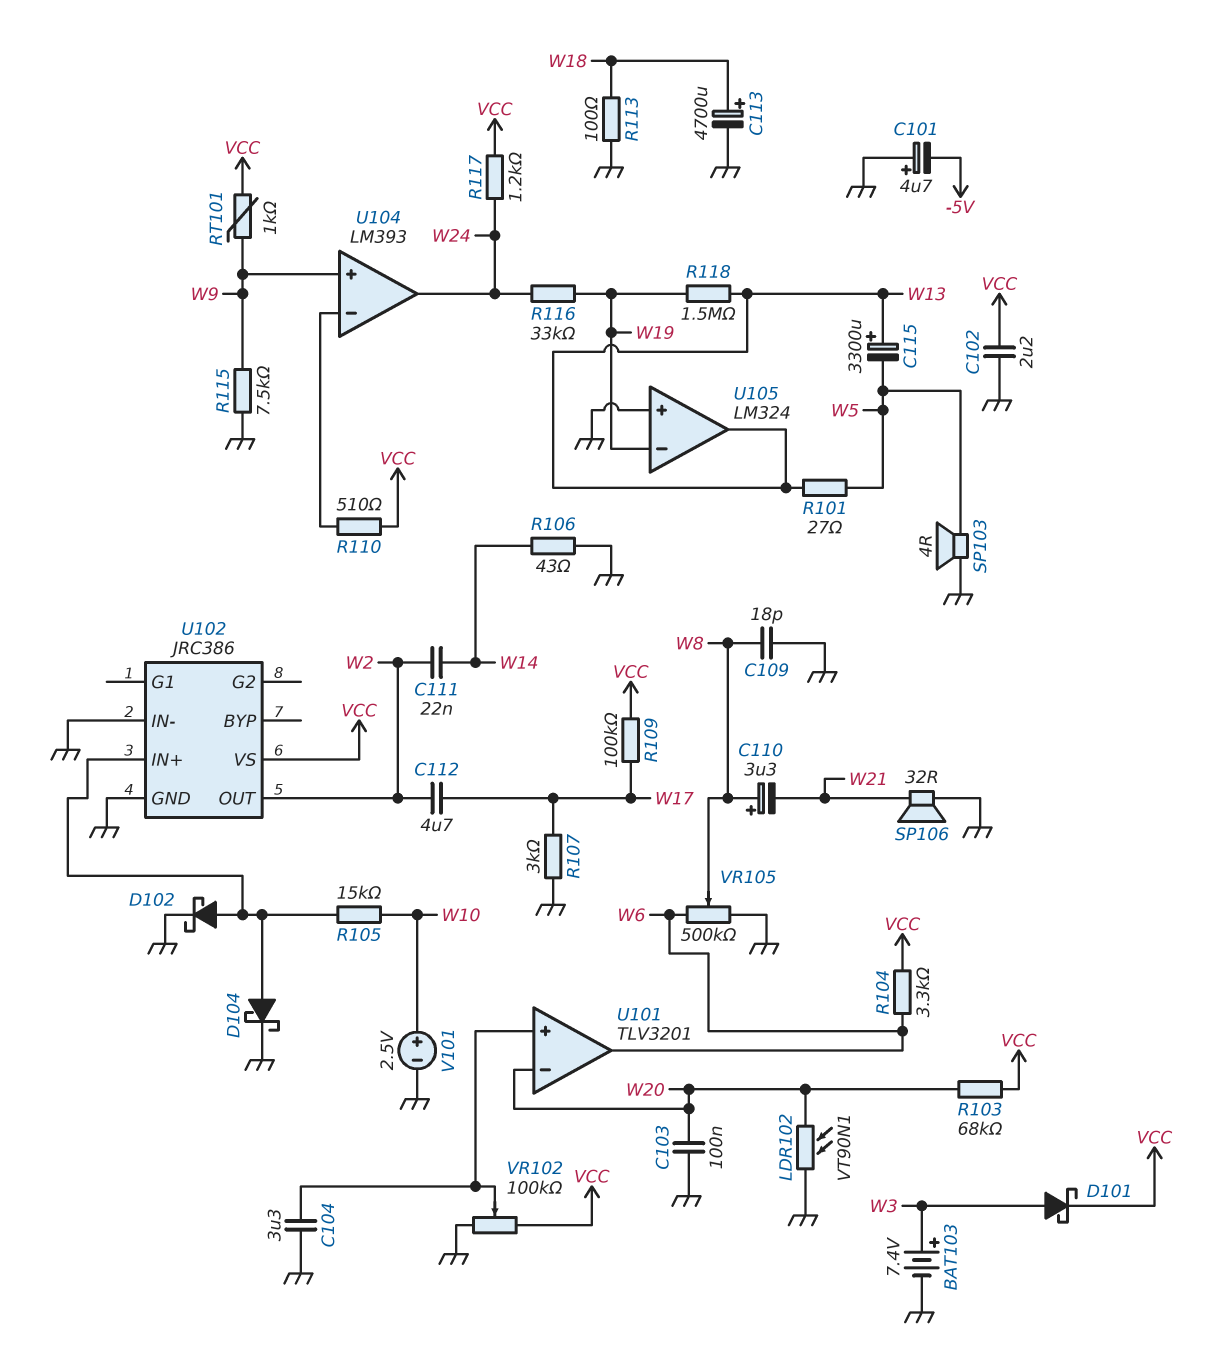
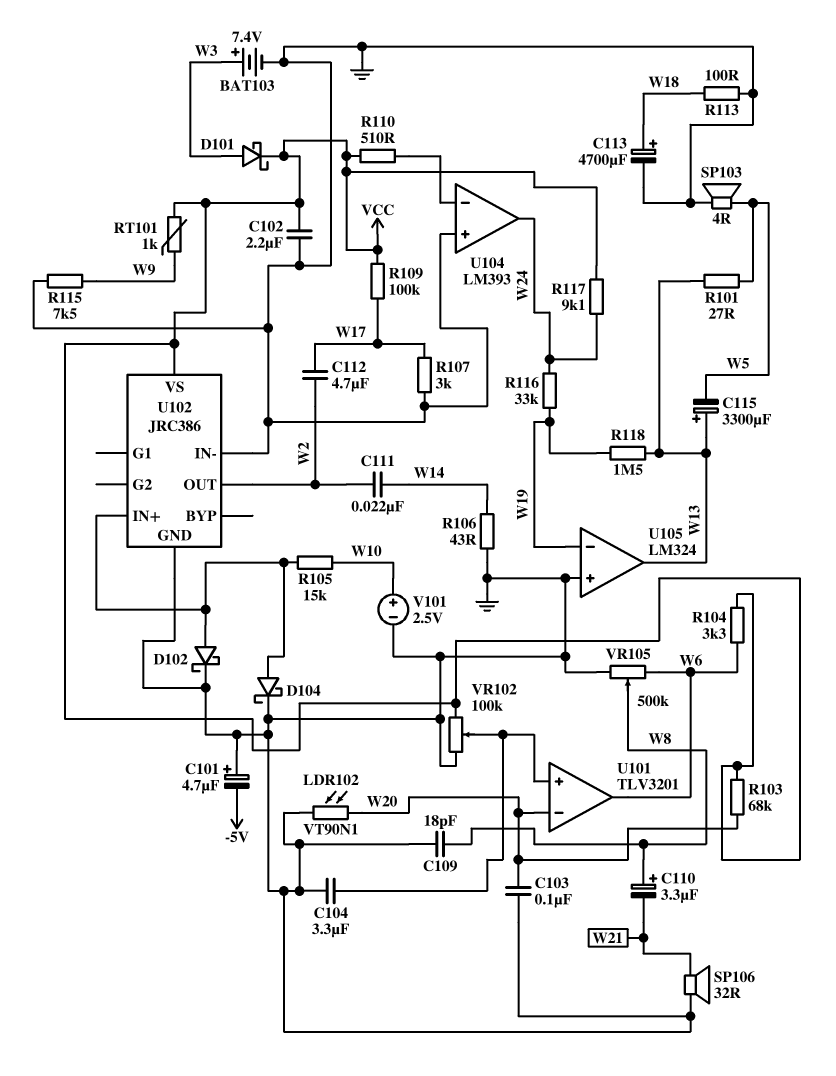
R117: 1.2k (VCC, W24) -> 9.1k (VCC, W24)
U104 pin in+: W9 -> GND

